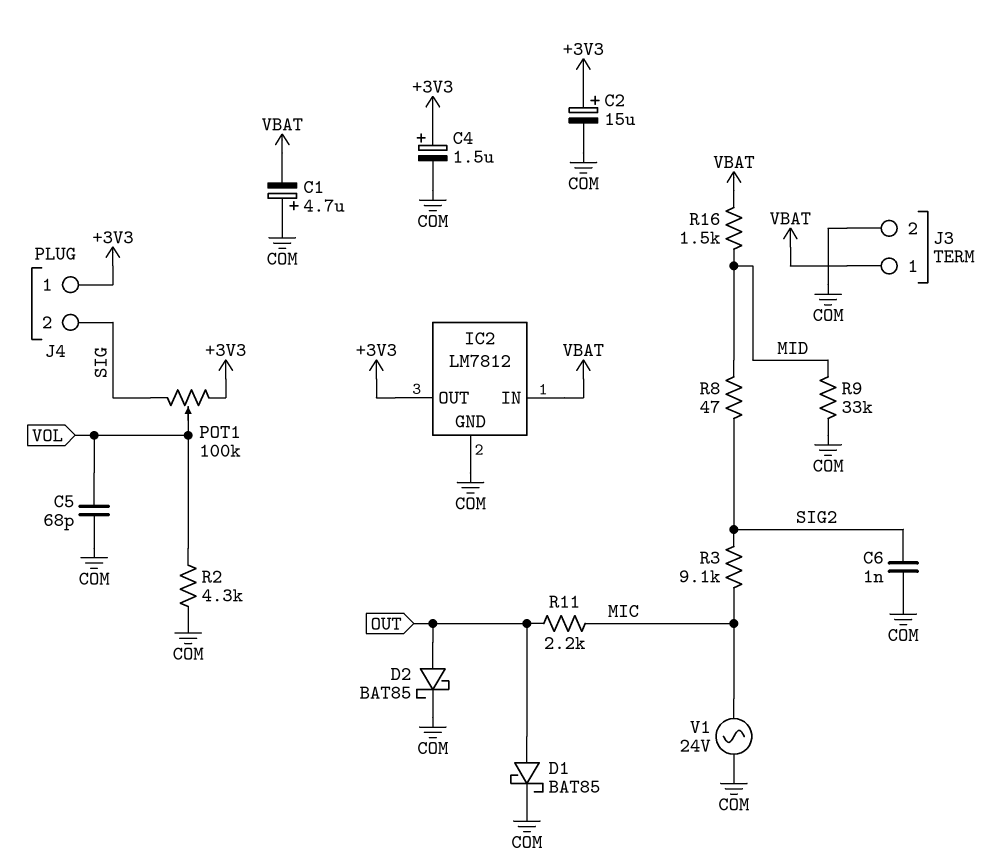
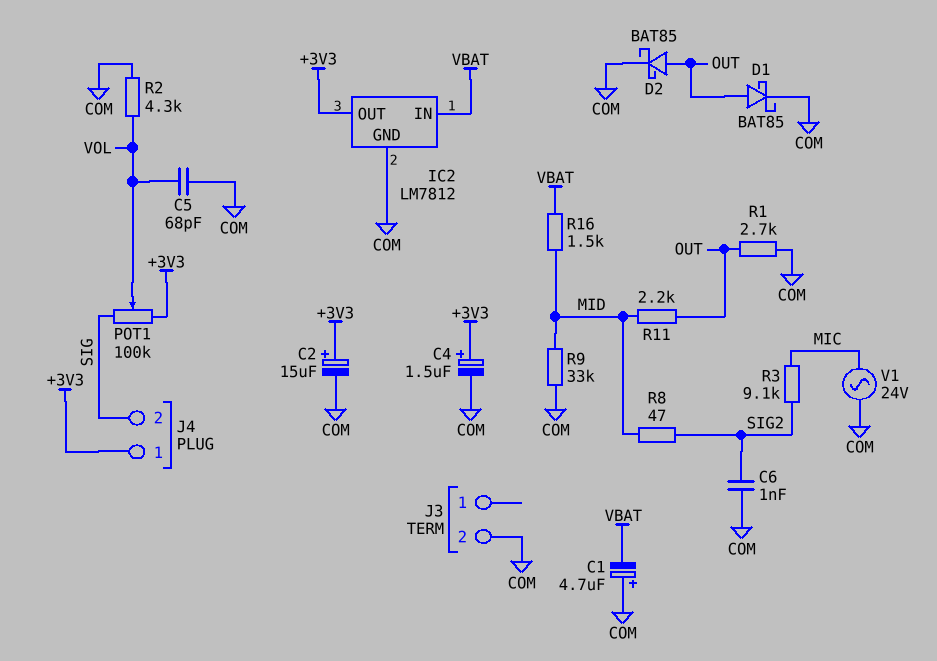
J3 pin 1: VBAT -> none
R1: none -> 2.7k (COM, OUT)
R11: 2.2k (MIC, OUT) -> 2.2k (MID, OUT)

